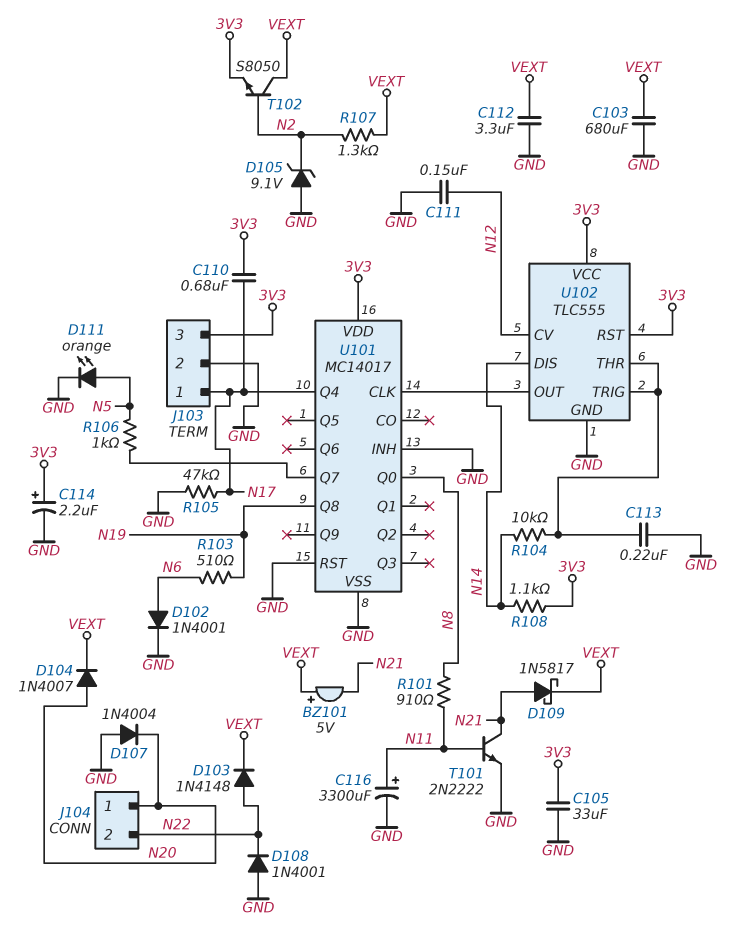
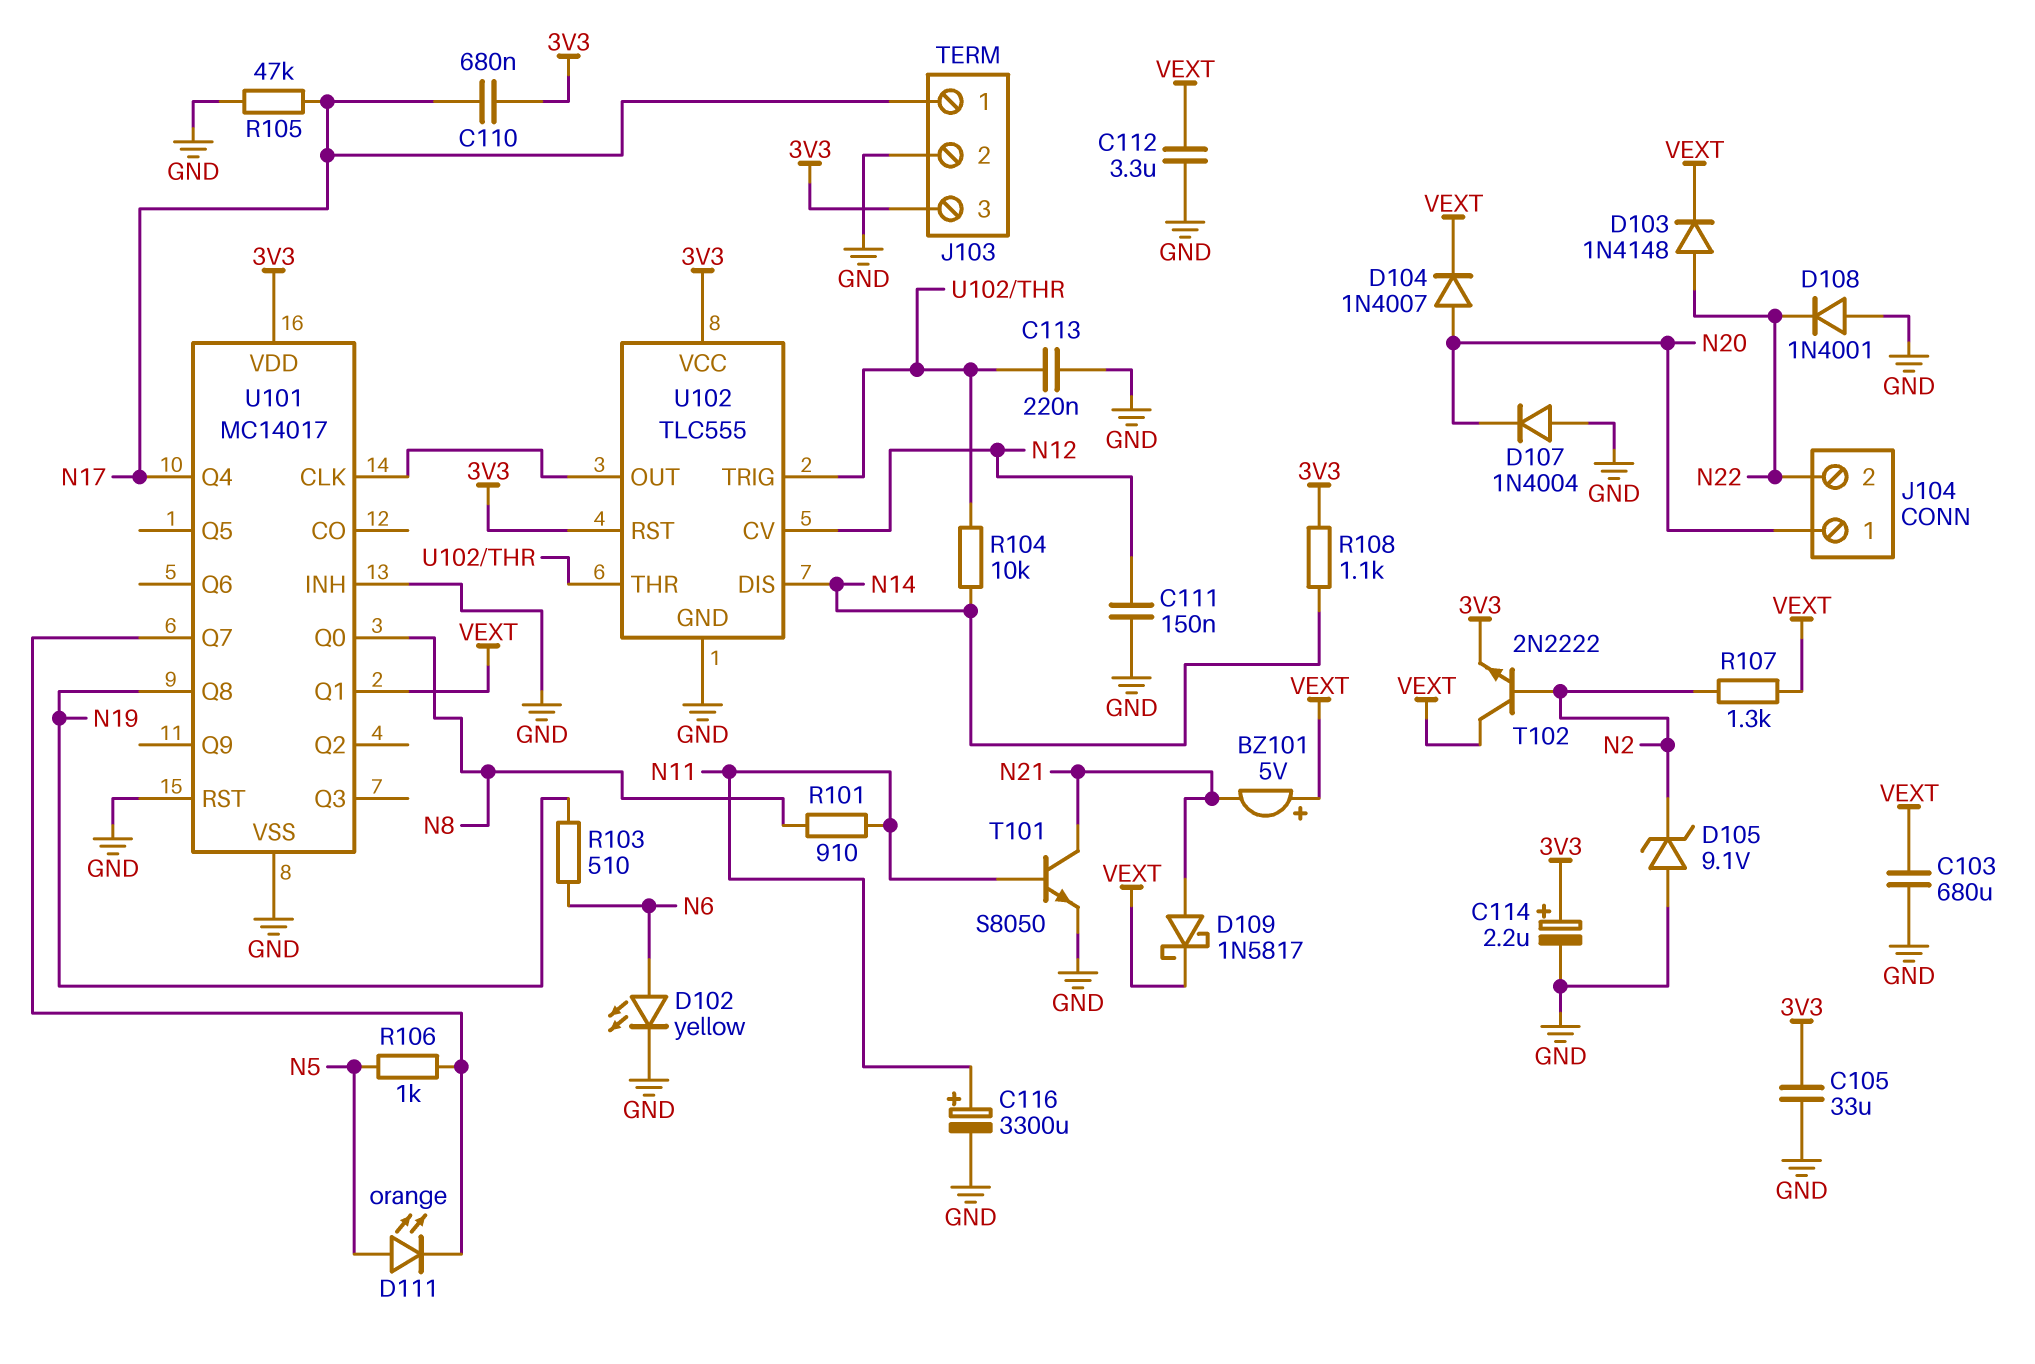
D102: diode 1N4001 (A N6, K GND) -> LED yellow (A N6, K GND)
D111: LED orange (A N5, K GND) -> LED orange (A N5, K U101/Q7)
T101: NPN 2N2222 (B N11, C N21, E GND) -> NPN S8050 (B N11, C N21, E GND)
T102: NPN S8050 (B N2, C VEXT, E 3V3) -> NPN 2N2222 (B N2, C VEXT, E 3V3)
U101 pin Q1: none -> VEXT

